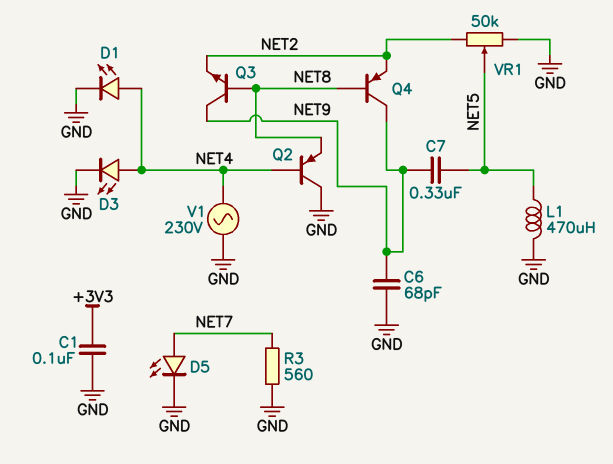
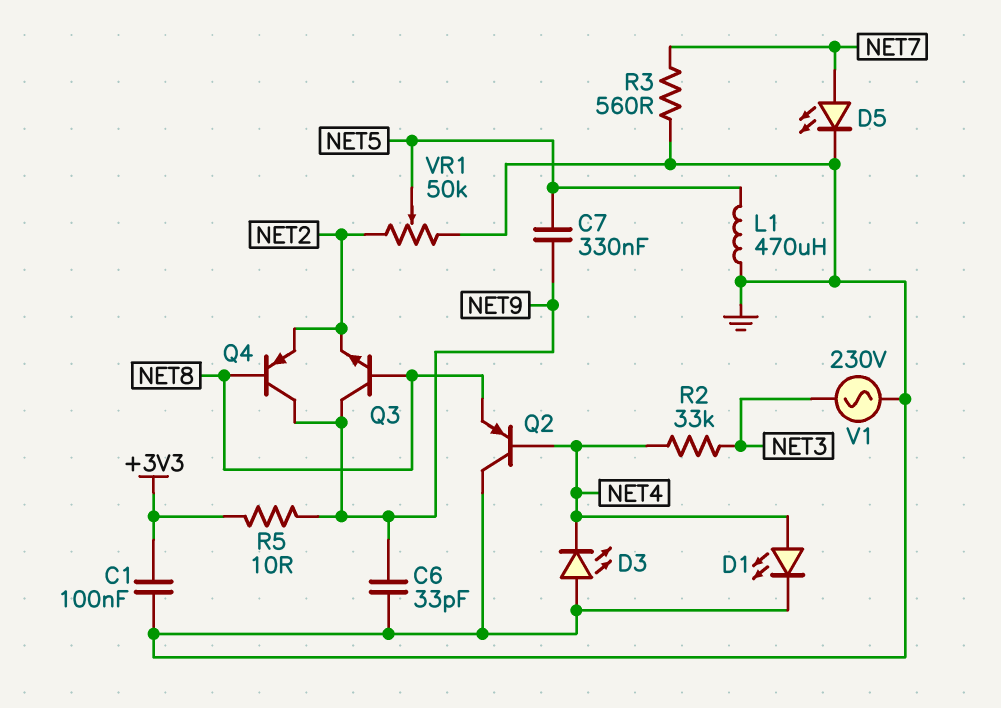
C6: 68pF (GND, NET9) -> 33pF (GND, NET9)
D3: LED (A NET4, K GND) -> LED (A GND, K NET4)
R2: none -> 33k (NET3, NET4)
R5: none -> 10 (+3V3, NET9)
V1: AC 230V (GND, NET4) -> AC 230V (GND, NET3)

